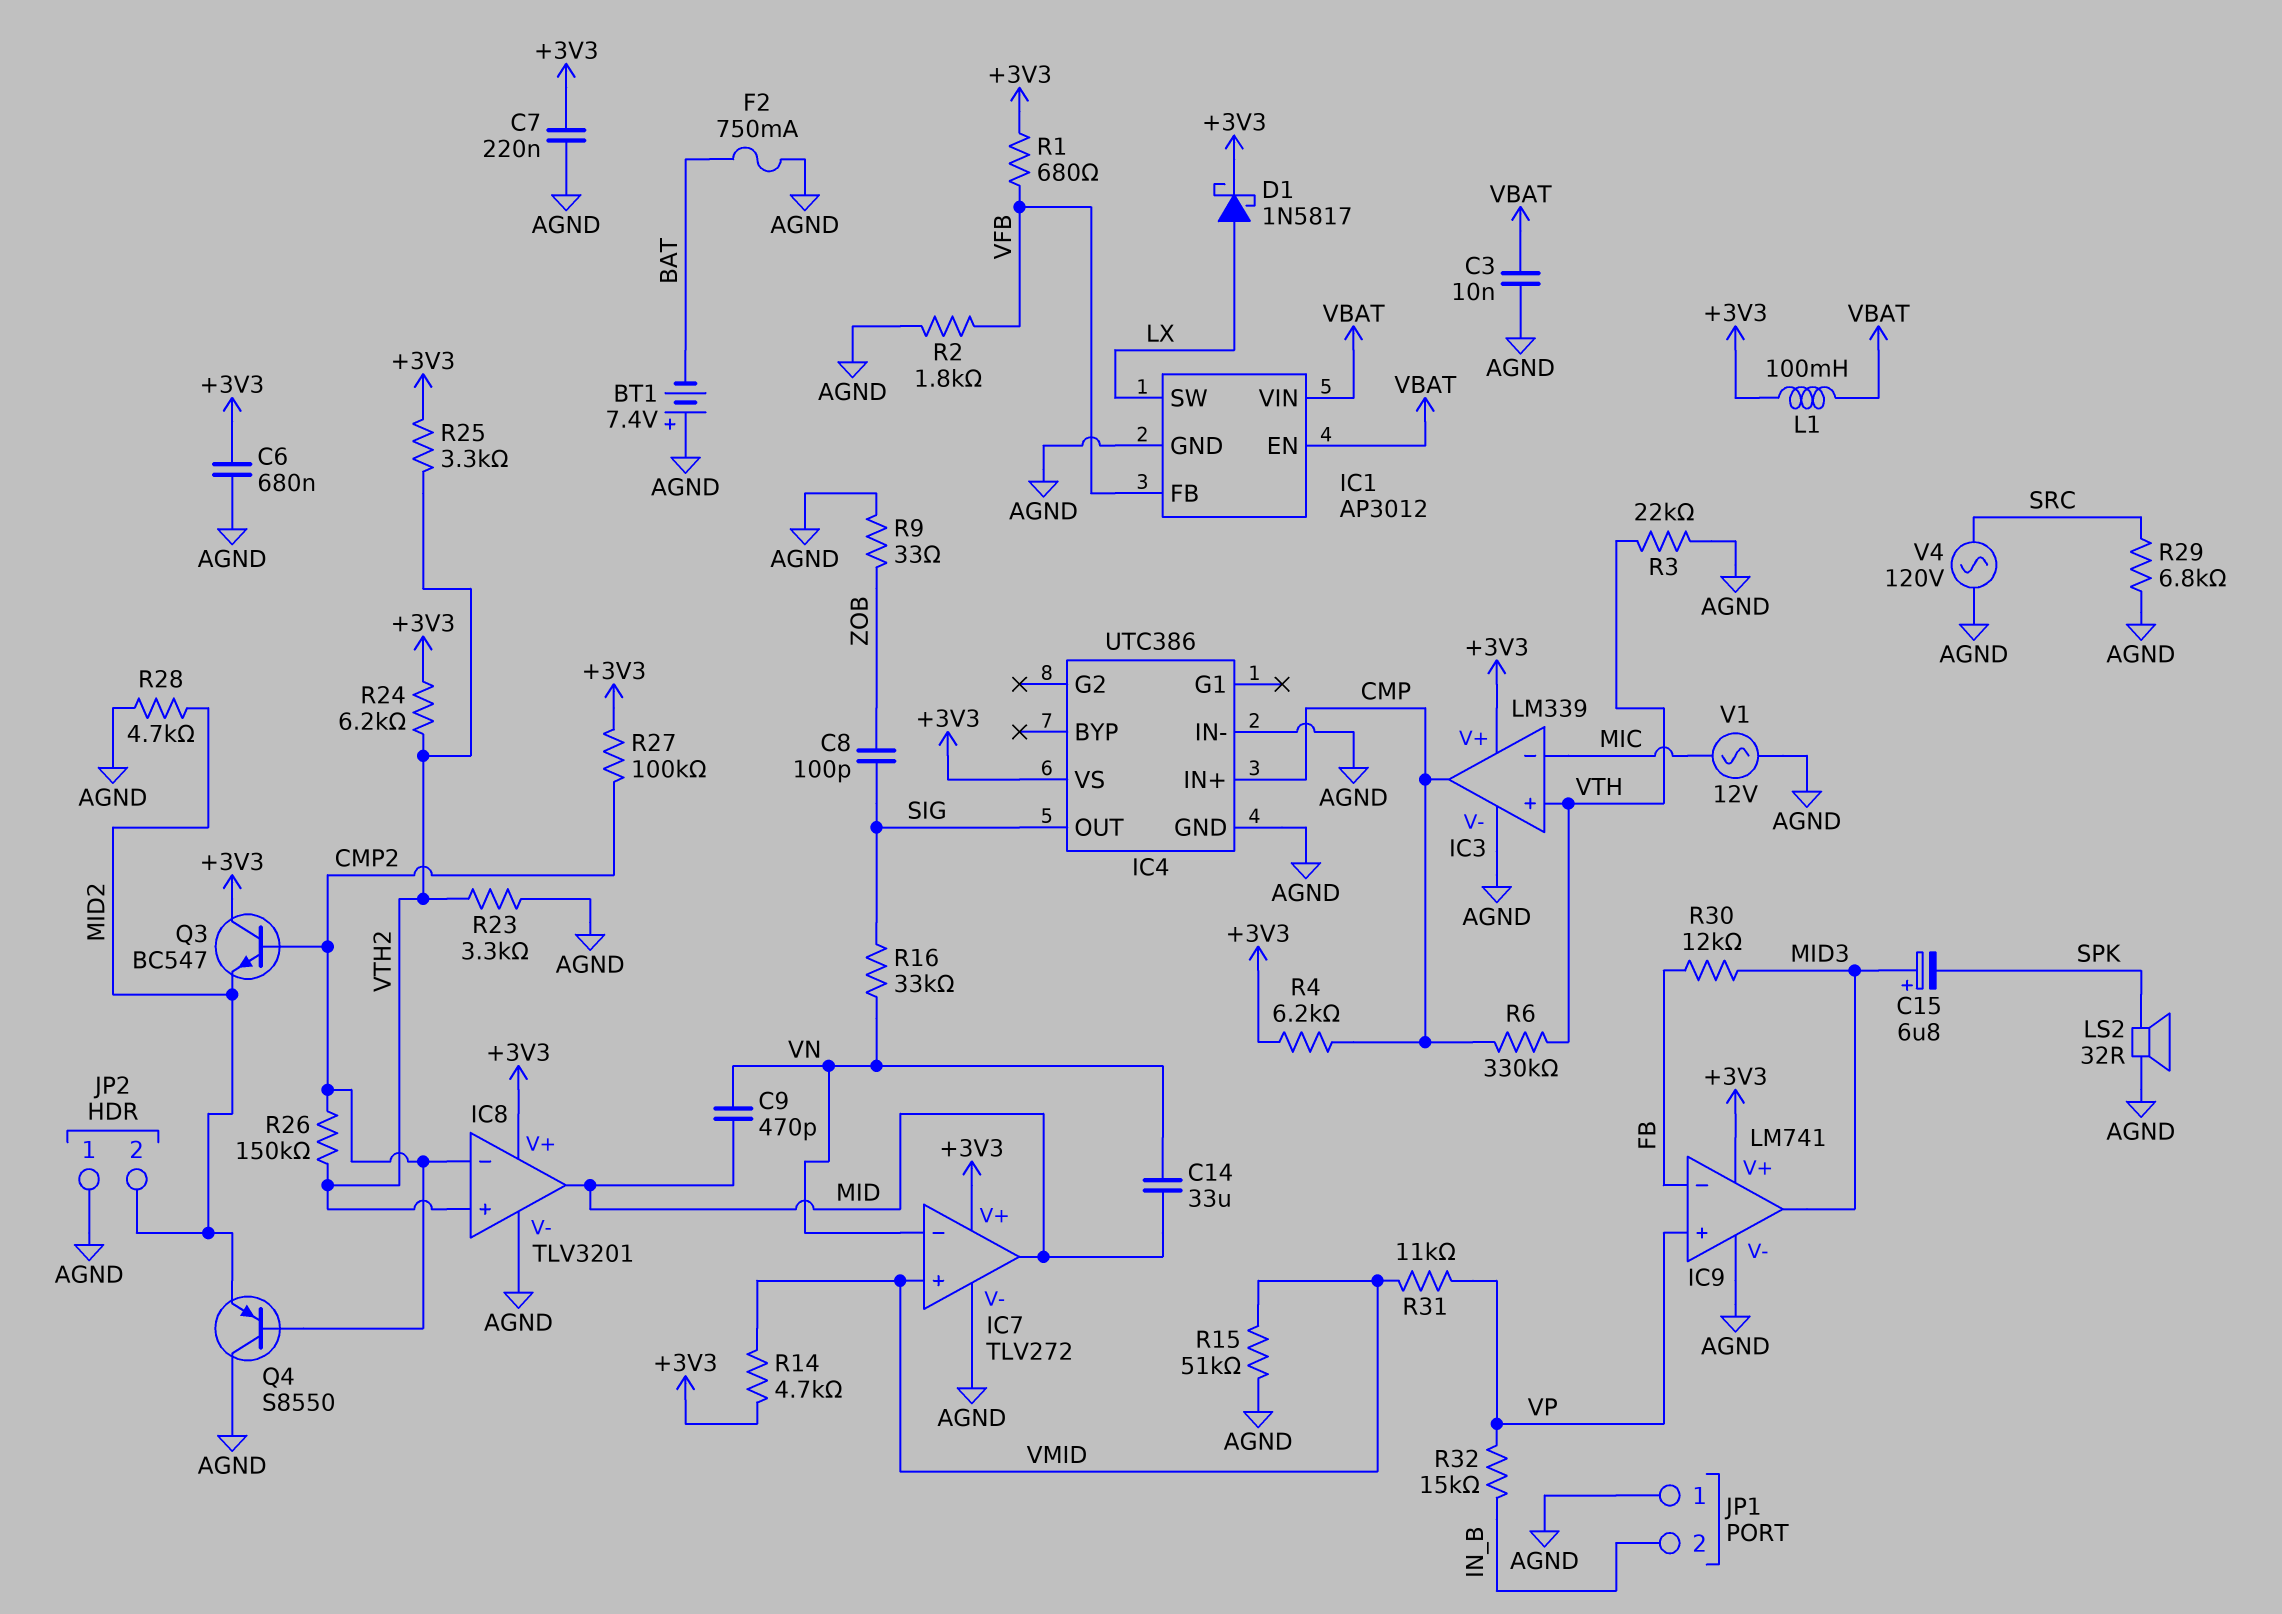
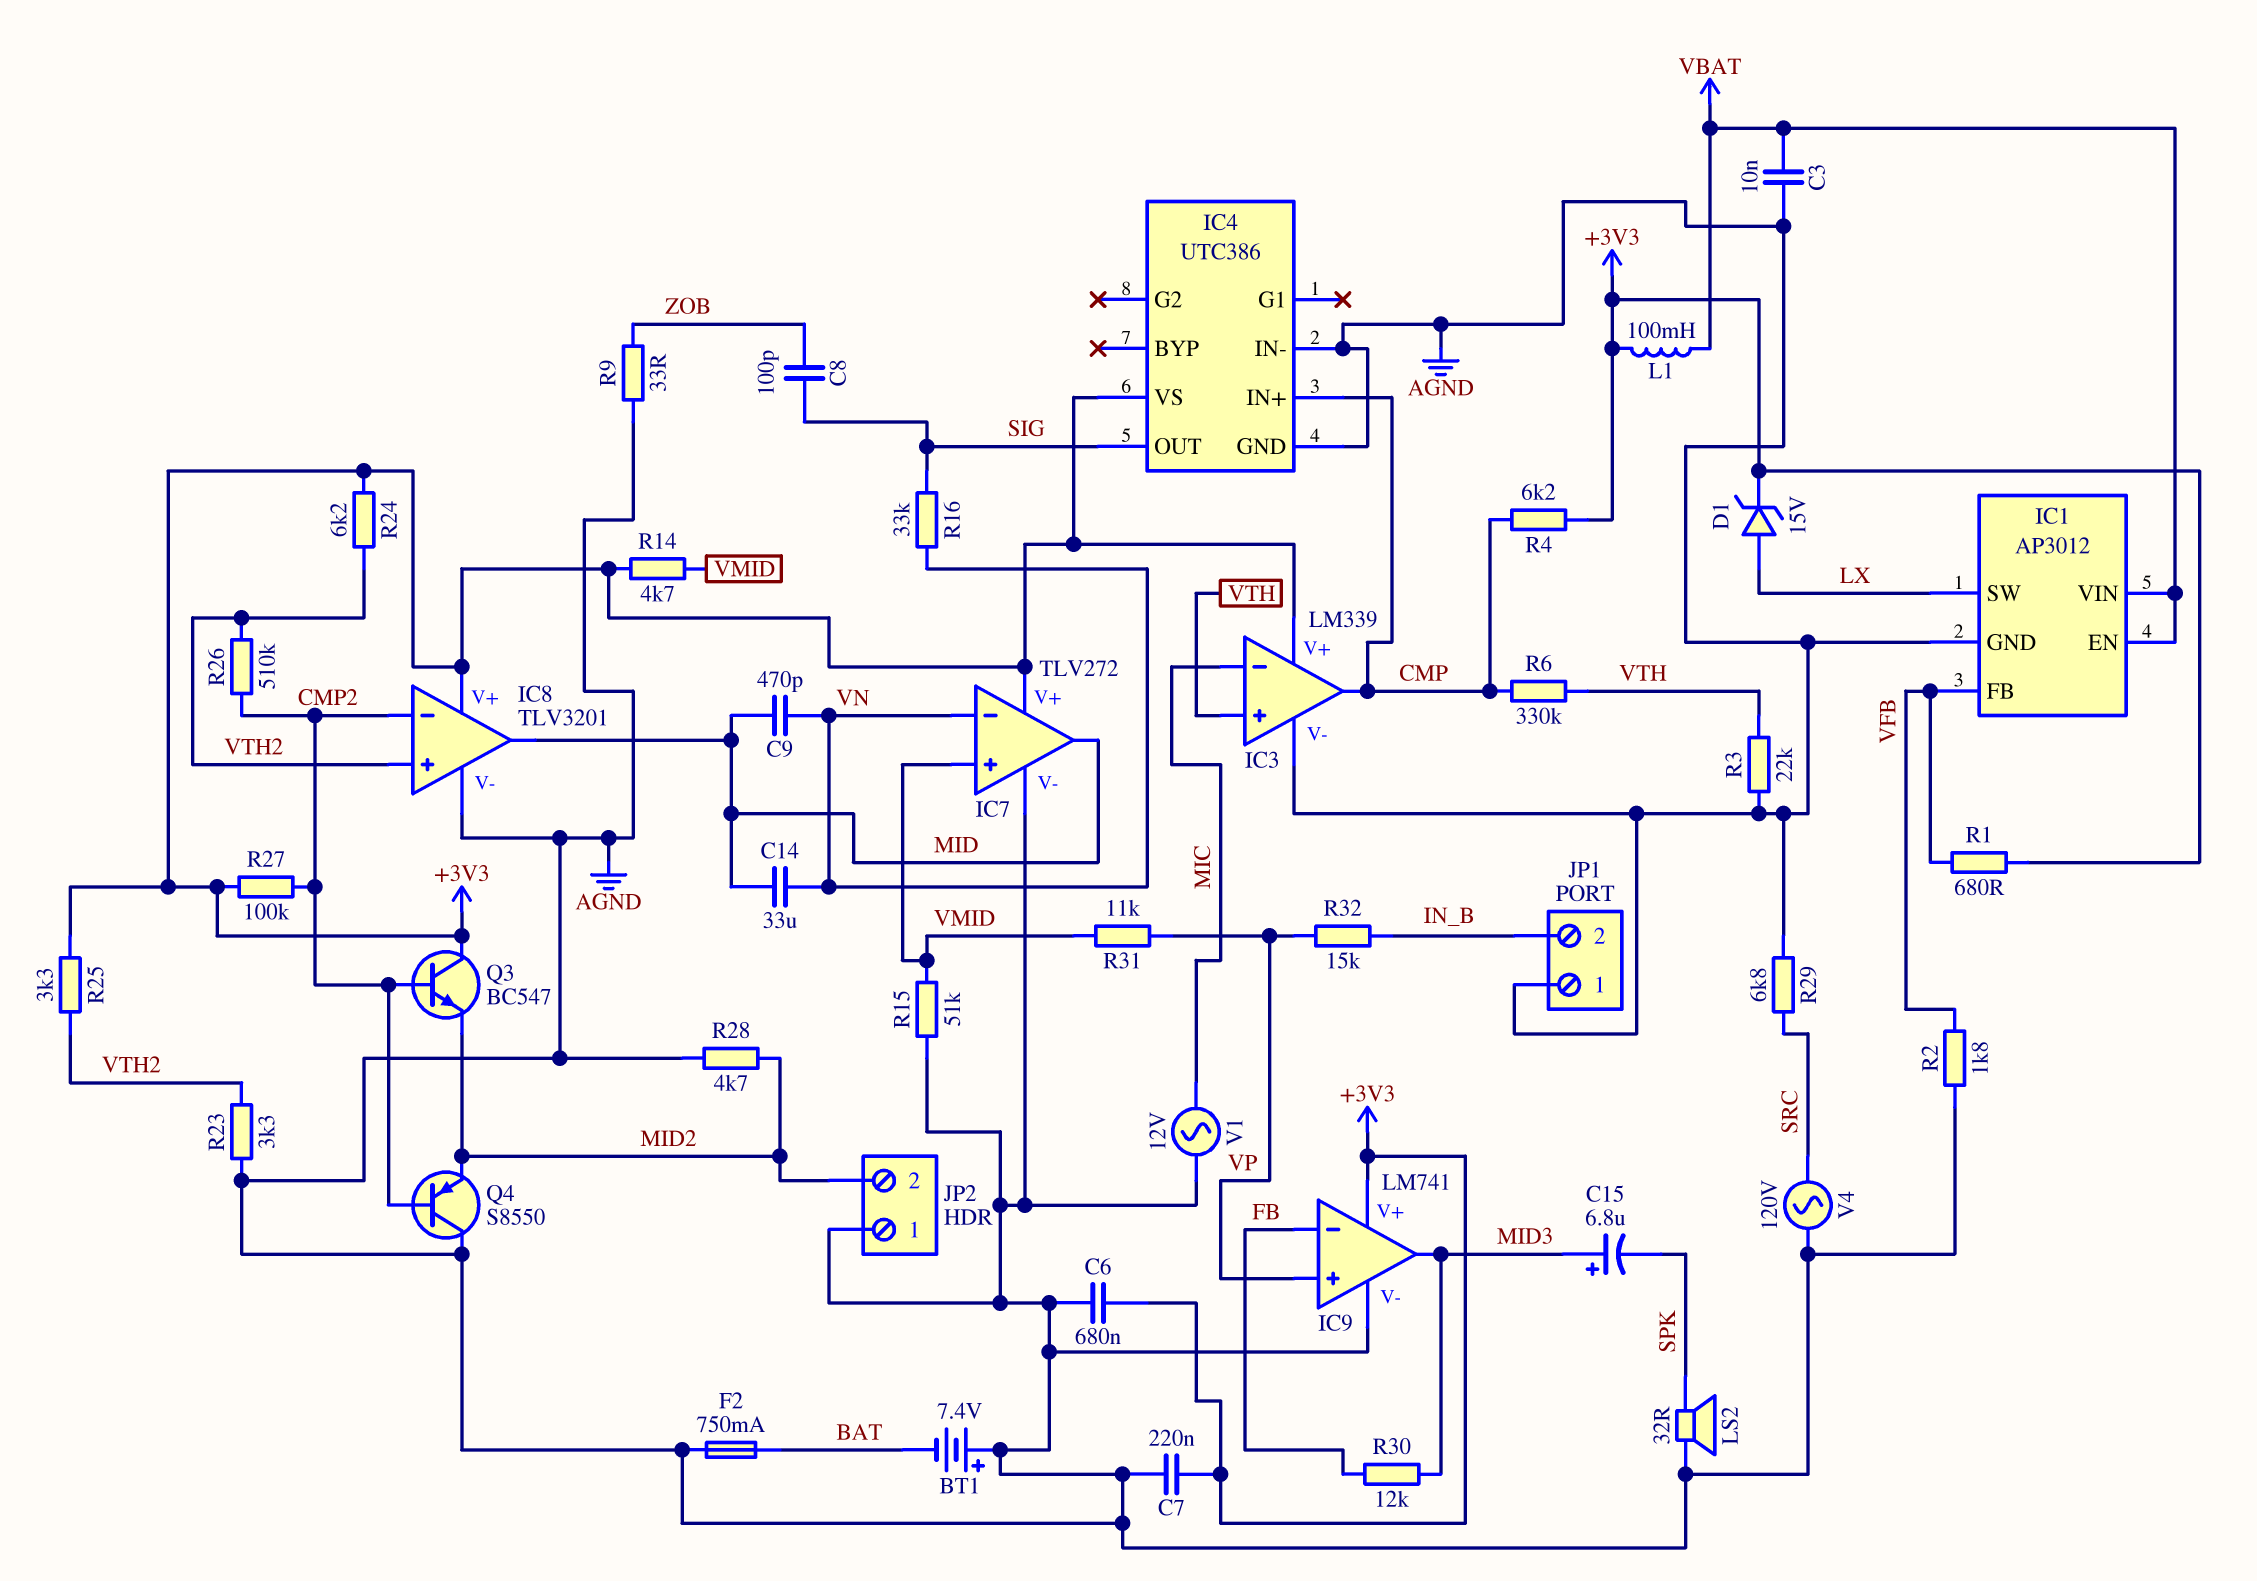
D1: schottky 1N5817 (A LX, K +3V3) -> zener 15V (A LX, K +3V3)
R26: 150k (CMP2, VTH2) -> 510k (CMP2, VTH2)

